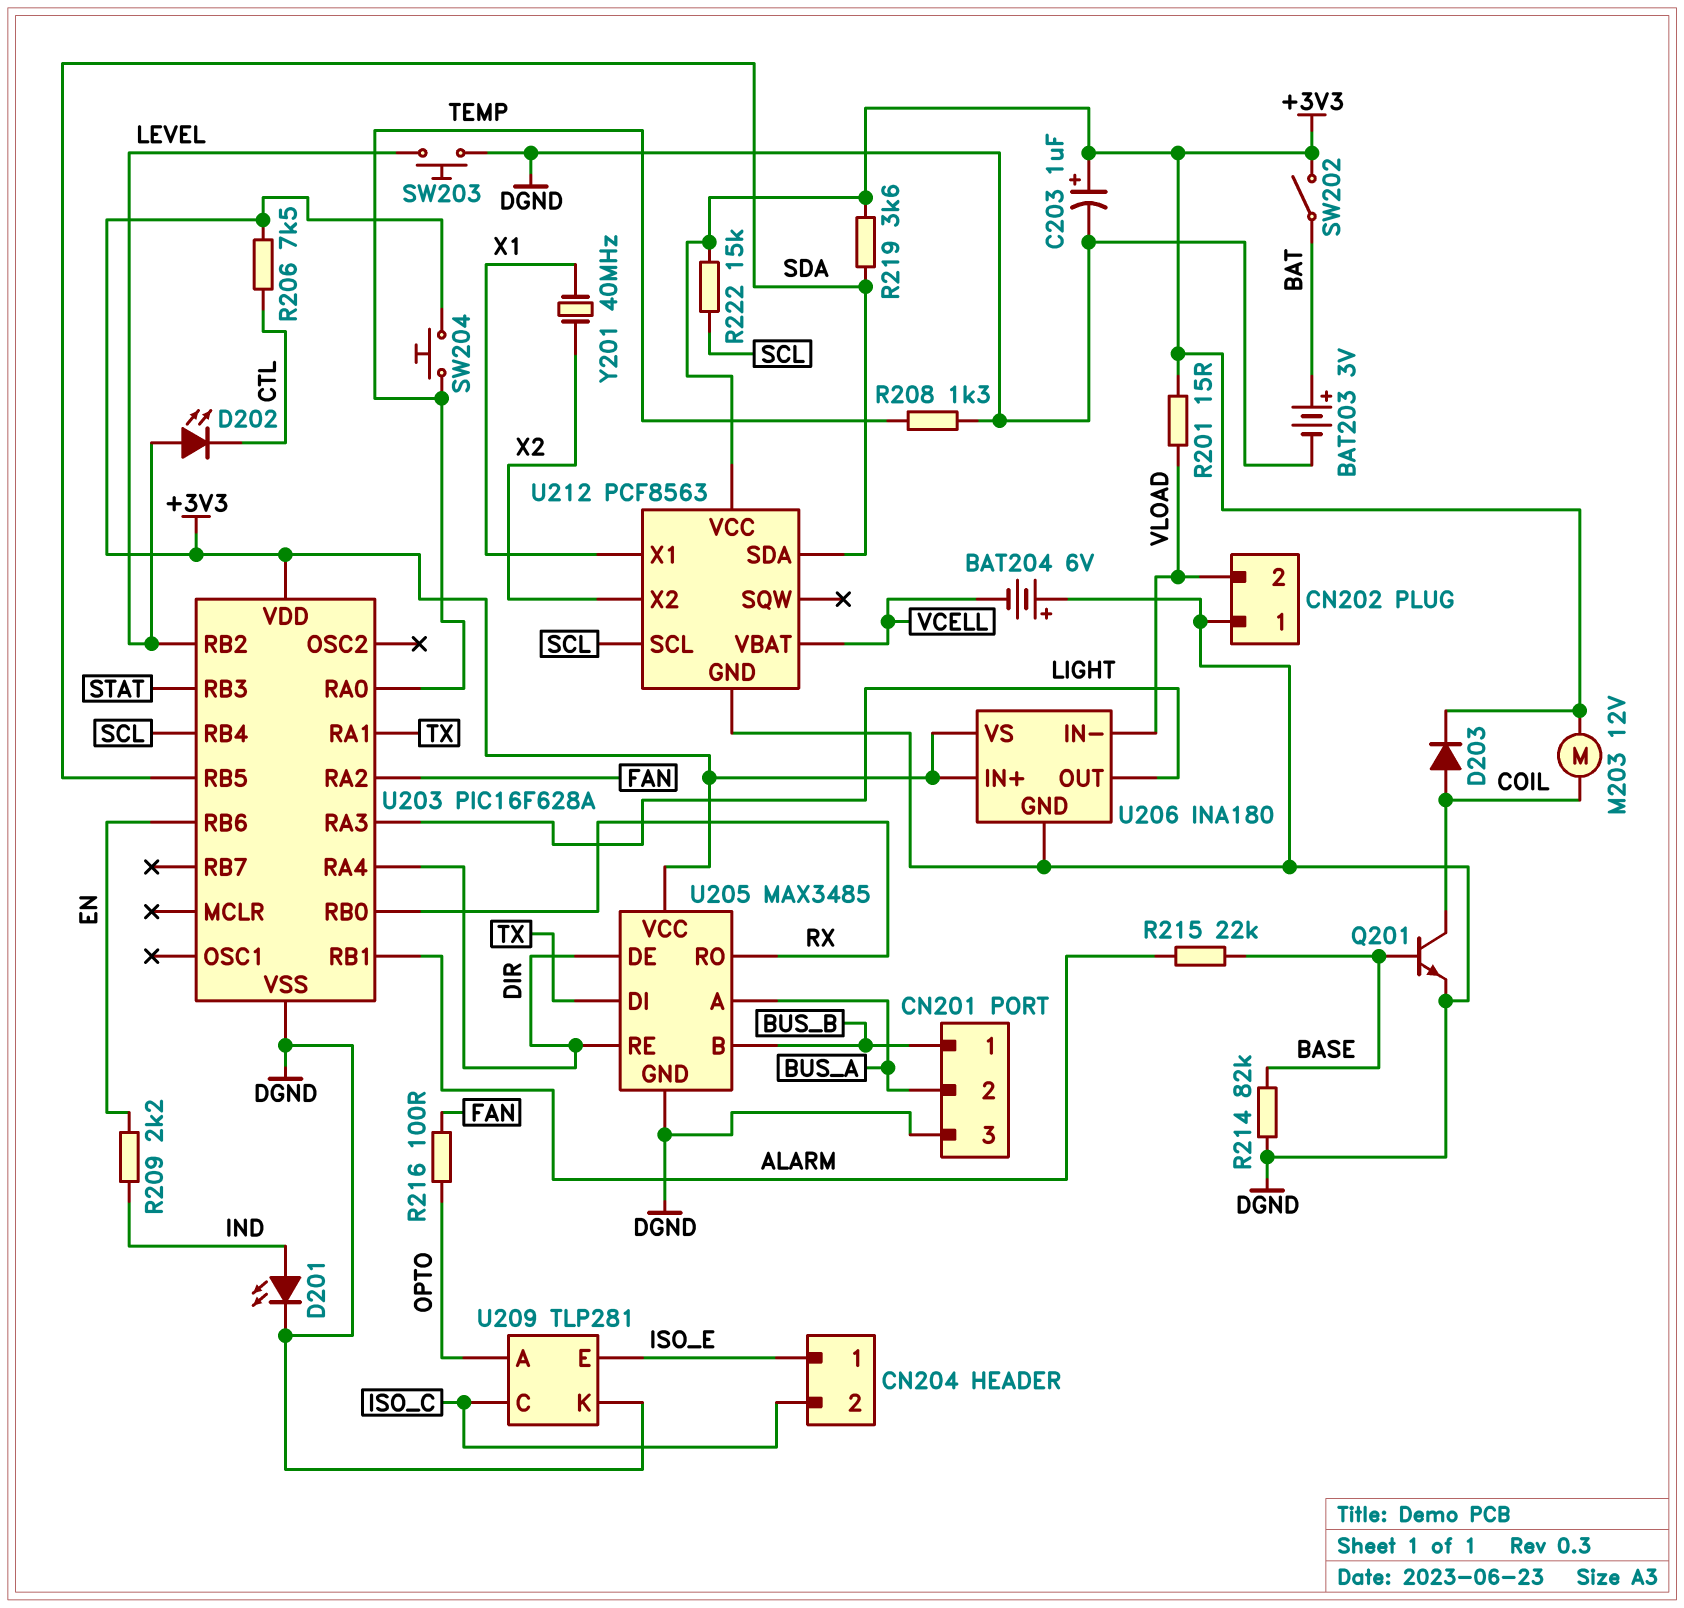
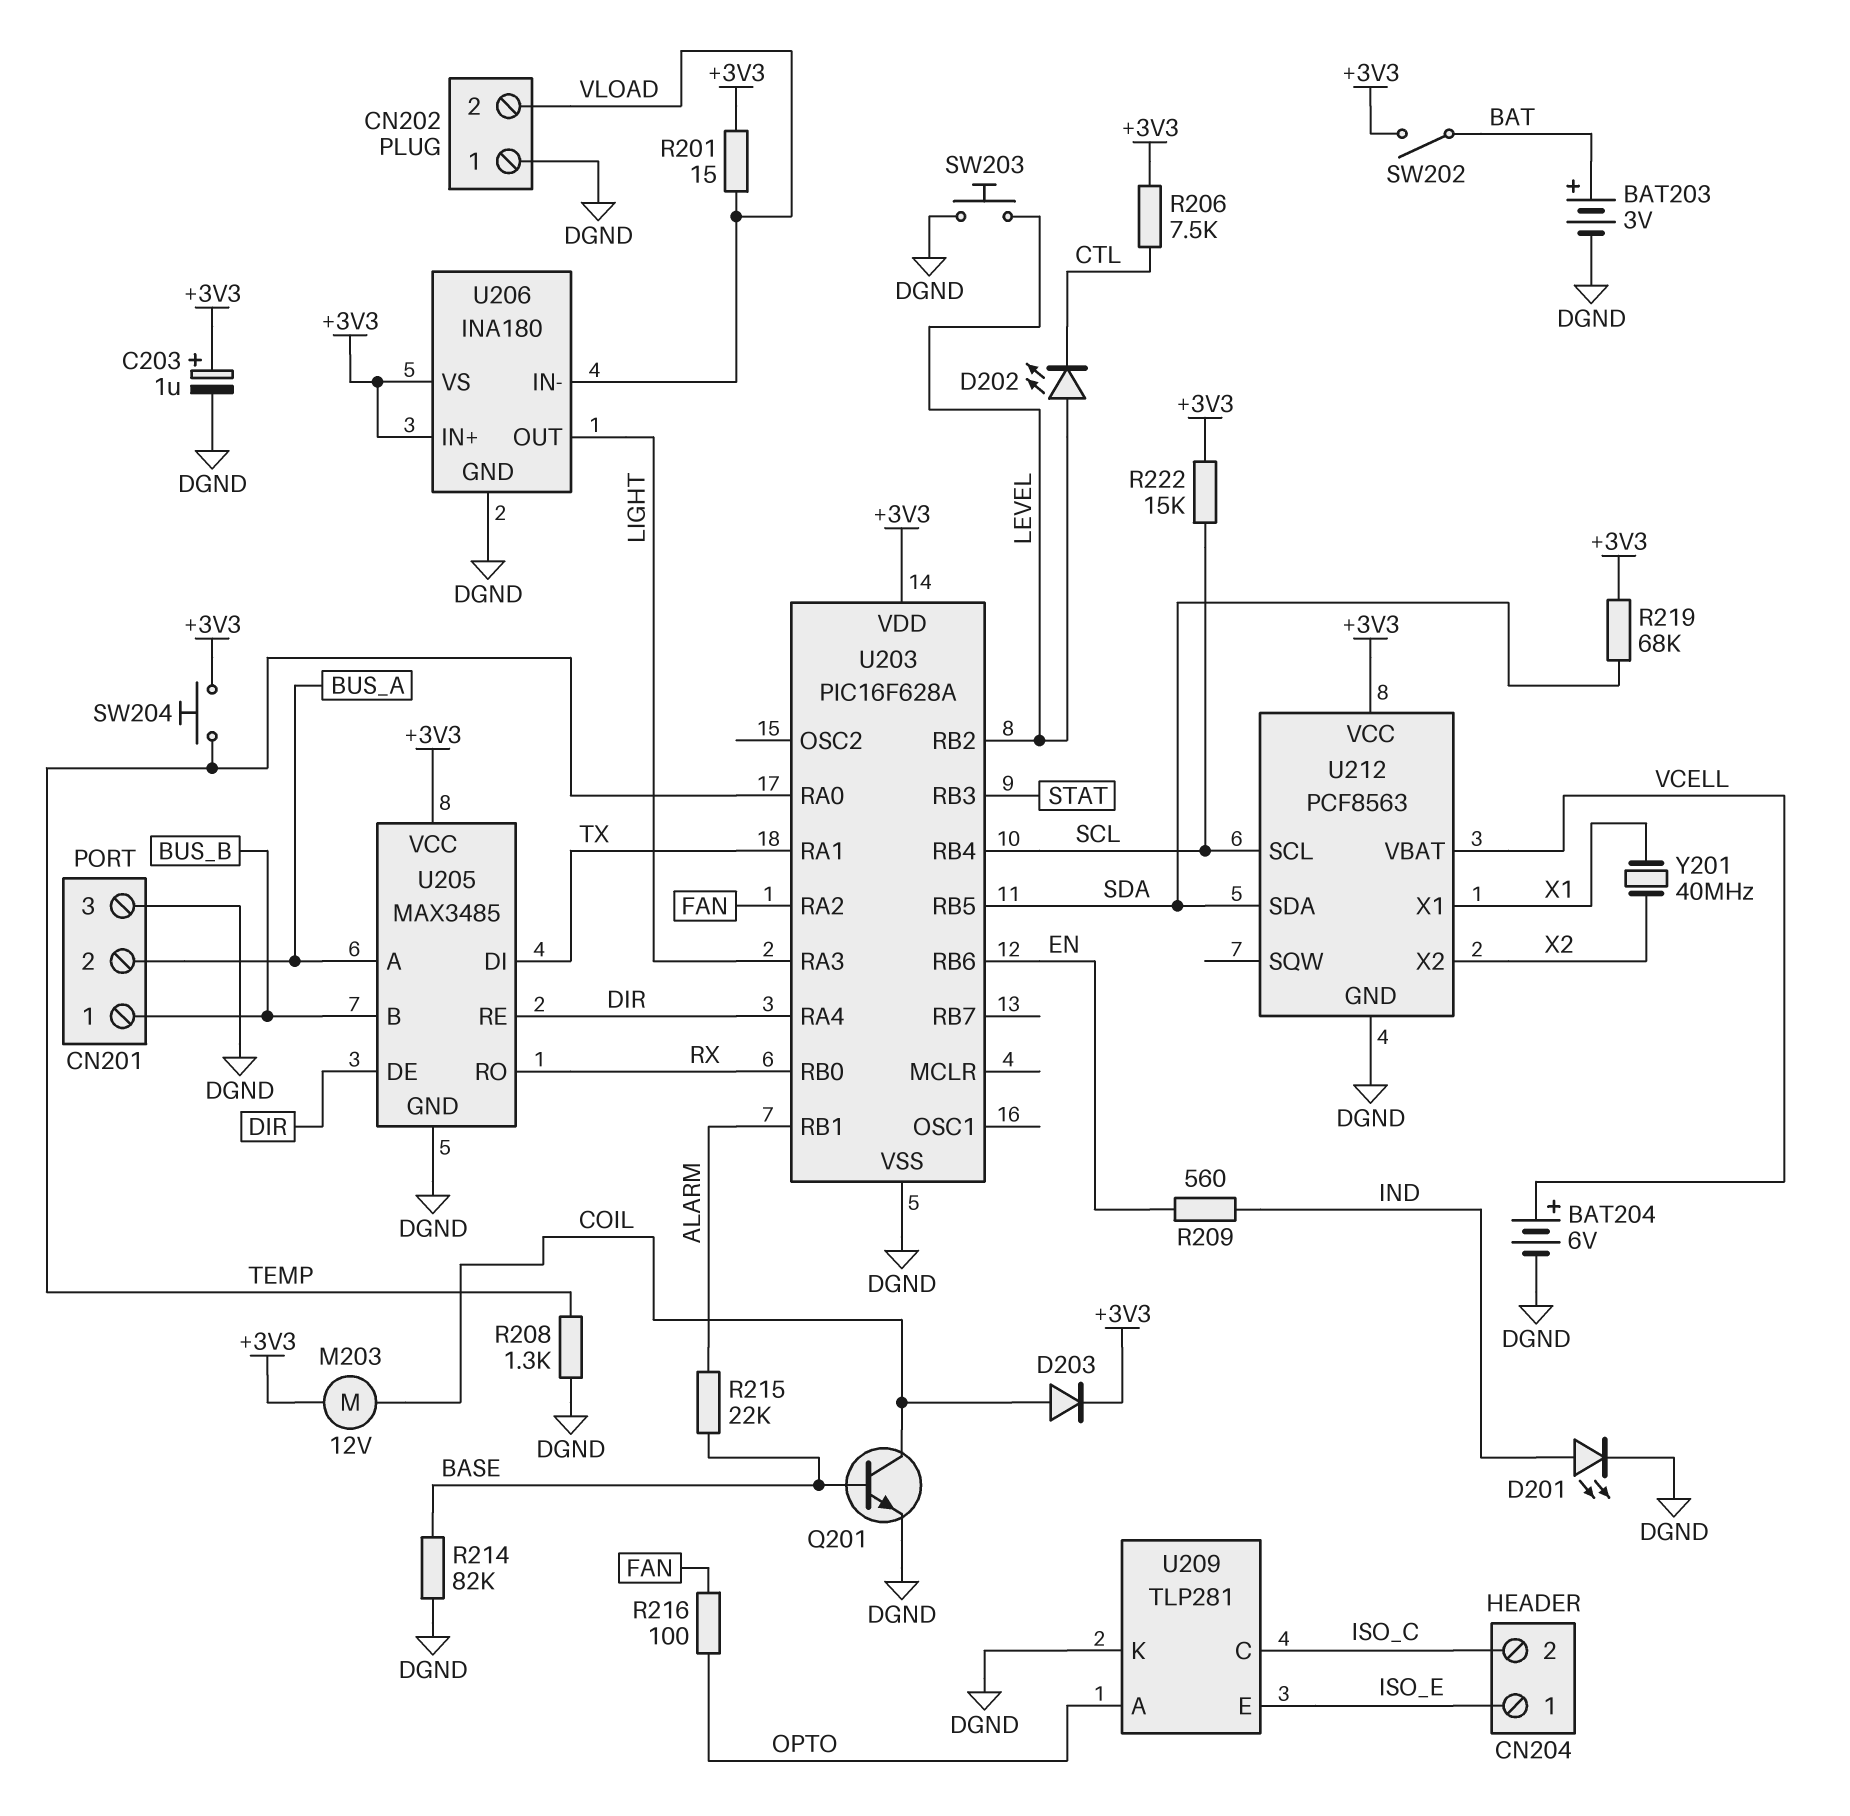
BAT204: 6V (plus DGND, minus VCELL) -> 6V (plus VCELL, minus DGND)
R209: 2.2k (EN, IND) -> 560 (EN, IND)
R219: 3.6k (+3V3, SDA) -> 68k (+3V3, SDA)

